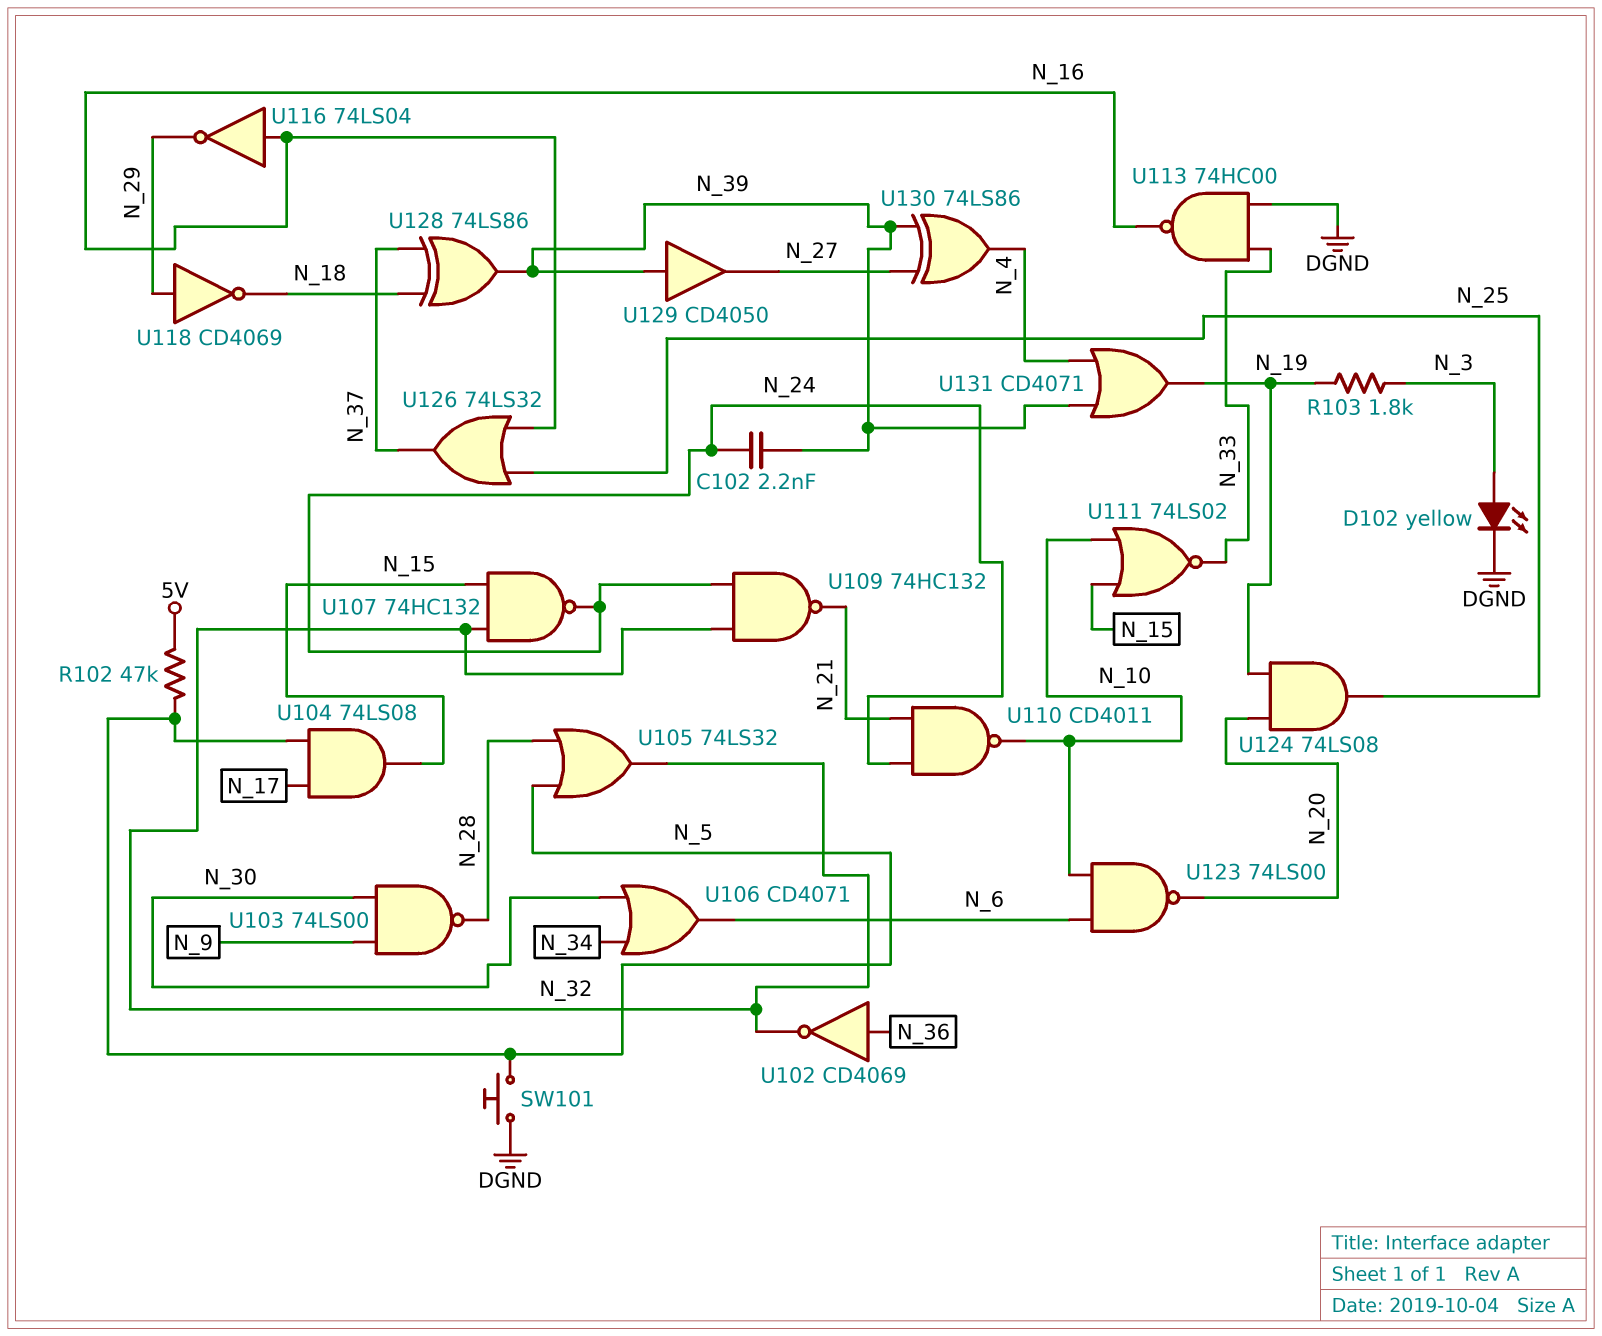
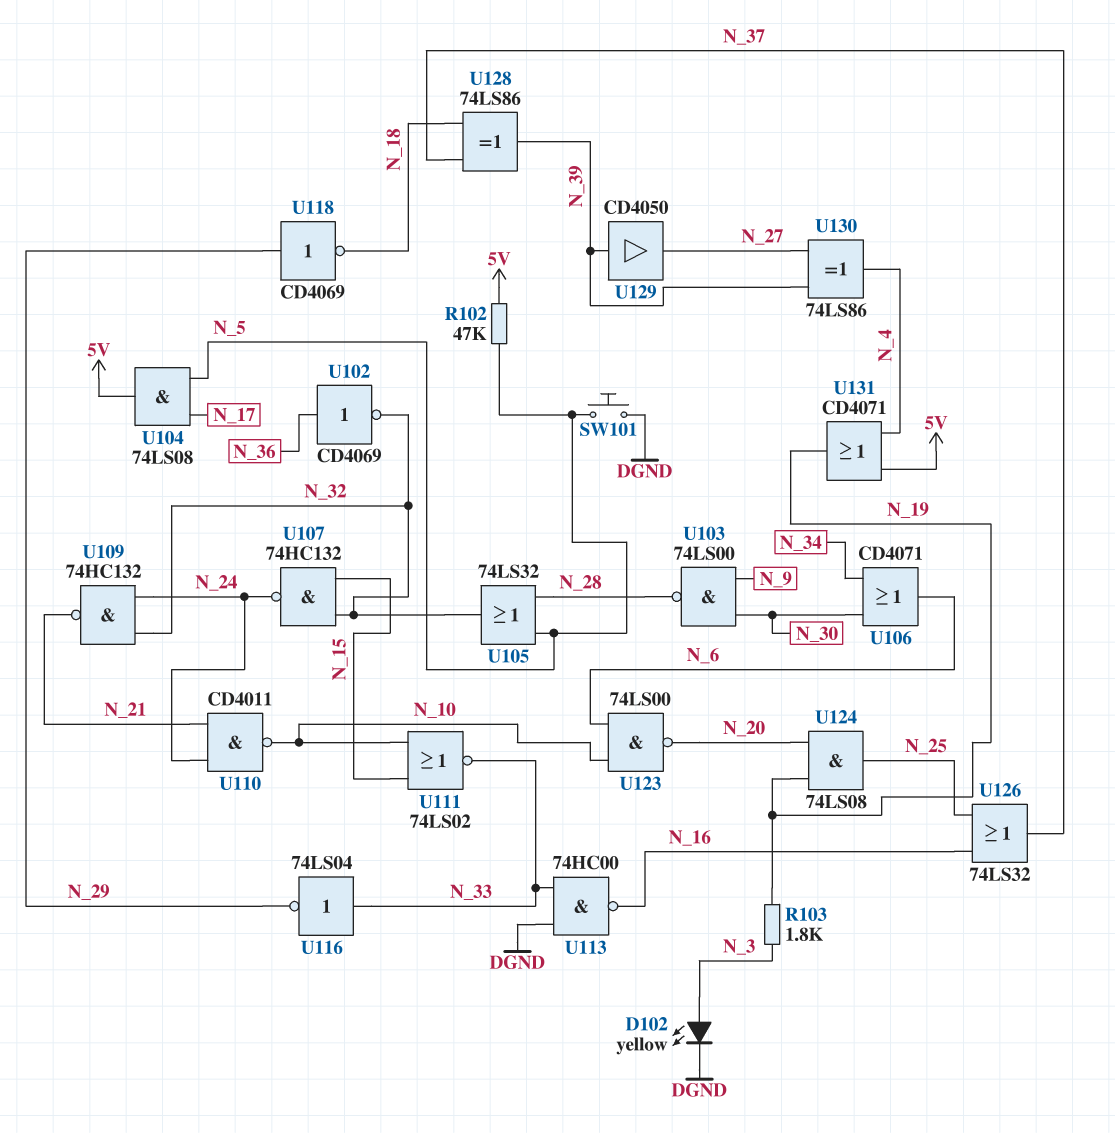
C102: 2.2nF (N_24, N_39) -> none
U104: AND 74LS08 (in N_5, in N_17, out N_15) -> AND 74LS08 (in N_5, in N_17, out 5V)
U116: NOT 74LS04 (in N_16, out N_29) -> NOT 74LS04 (in N_33, out N_29)
U131: OR CD4071 (in N_4, in N_39, out N_19) -> OR CD4071 (in 5V, in N_4, out N_19)

